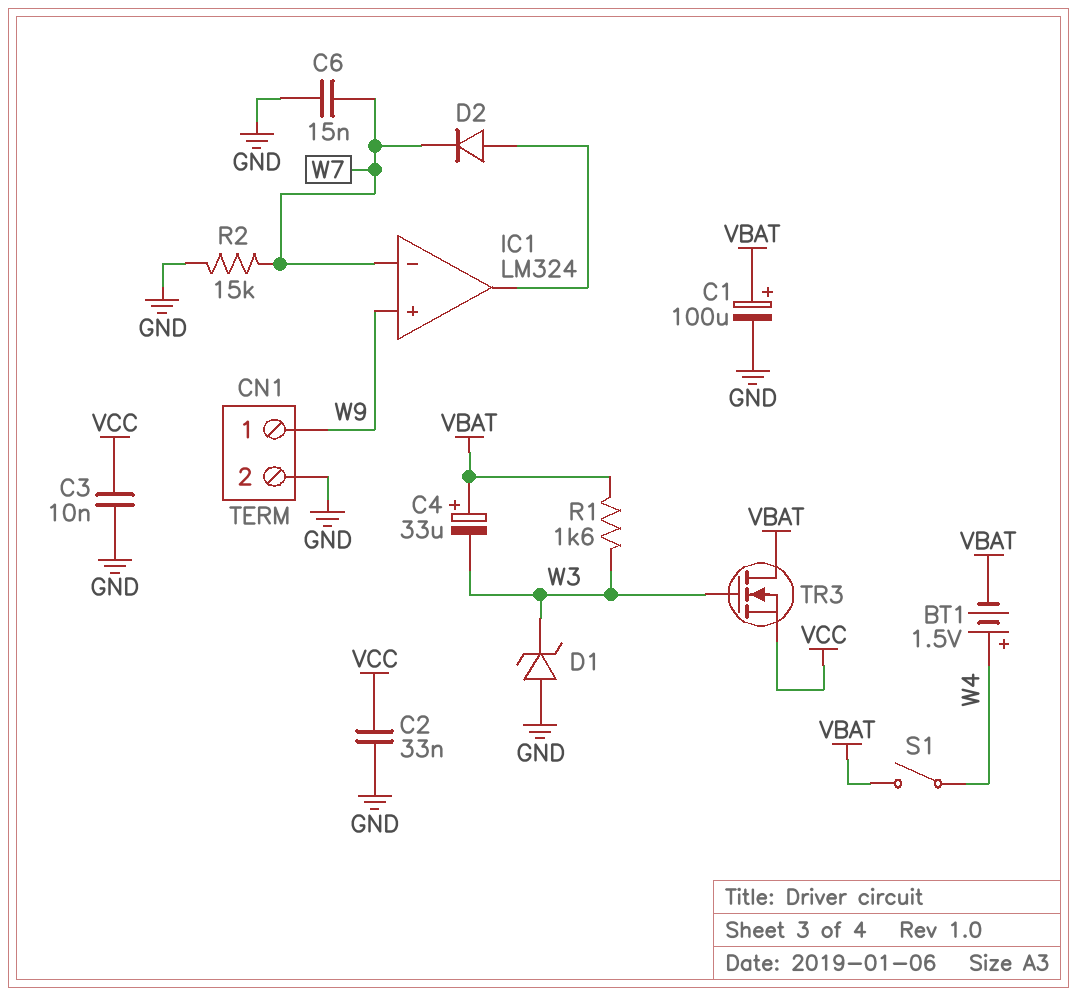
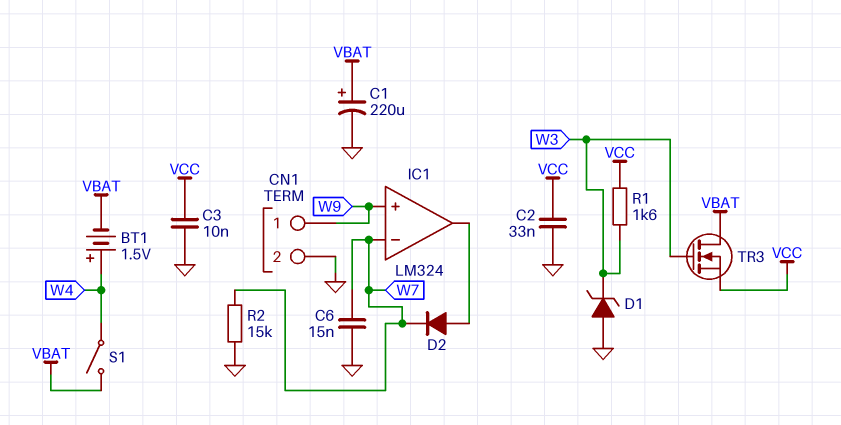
C1: 100uF (plus VBAT, minus GND) -> 220uF (plus VBAT, minus GND)
C4: 33uF (plus VBAT, minus W3) -> none
R1: 1.6k (VBAT, W3) -> 1.6k (VCC, W3)

